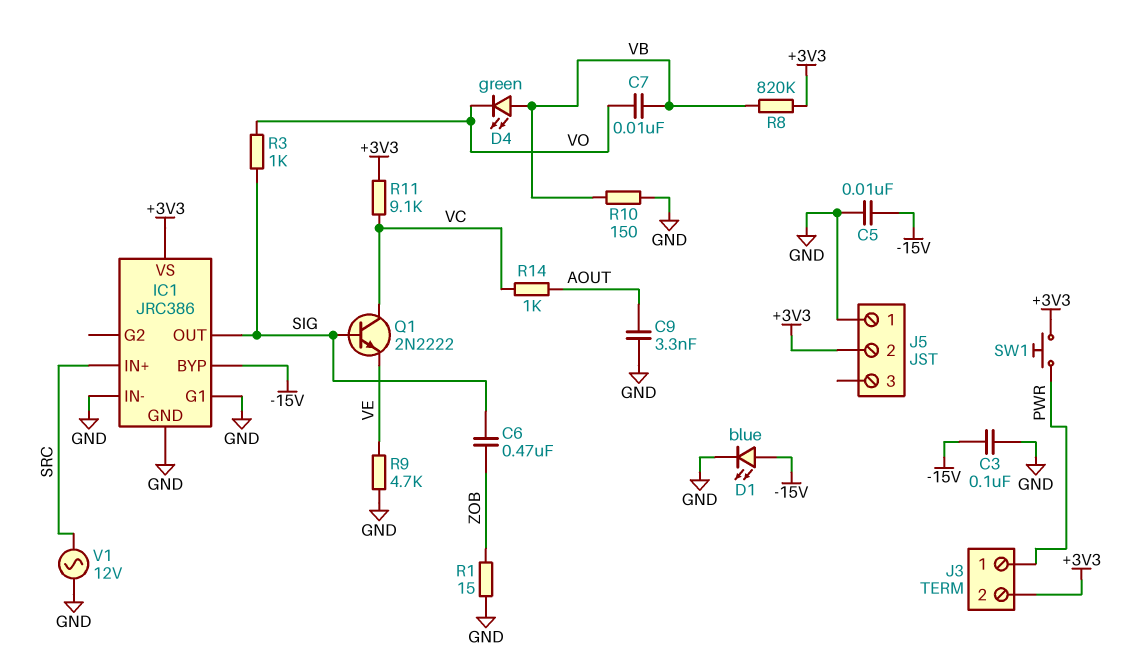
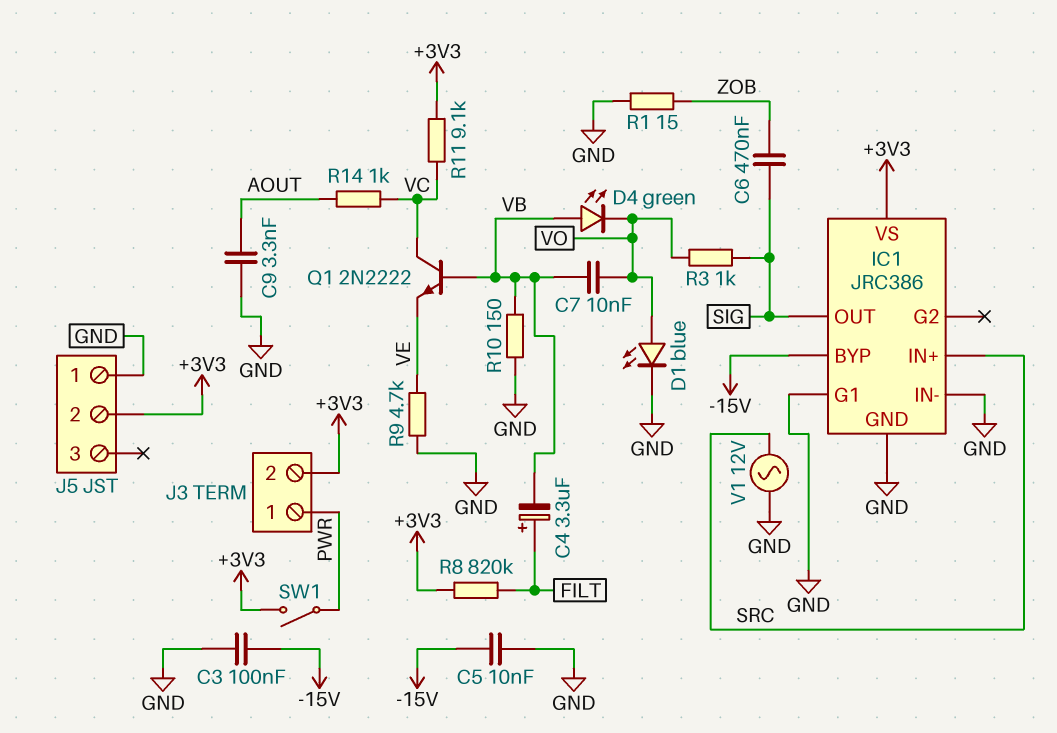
C4: none -> 3.3uF (plus FILT, minus VB)
D1: LED blue (A -15V, K GND) -> LED blue (A VO, K GND)
Q1: NPN 2N2222 (B SIG, C VC, E VE) -> NPN 2N2222 (B VB, C VC, E VE)
R8: 820k (+3V3, VB) -> 820k (+3V3, FILT)
SW1: button (+3V3, PWR) -> switch (+3V3, PWR)

